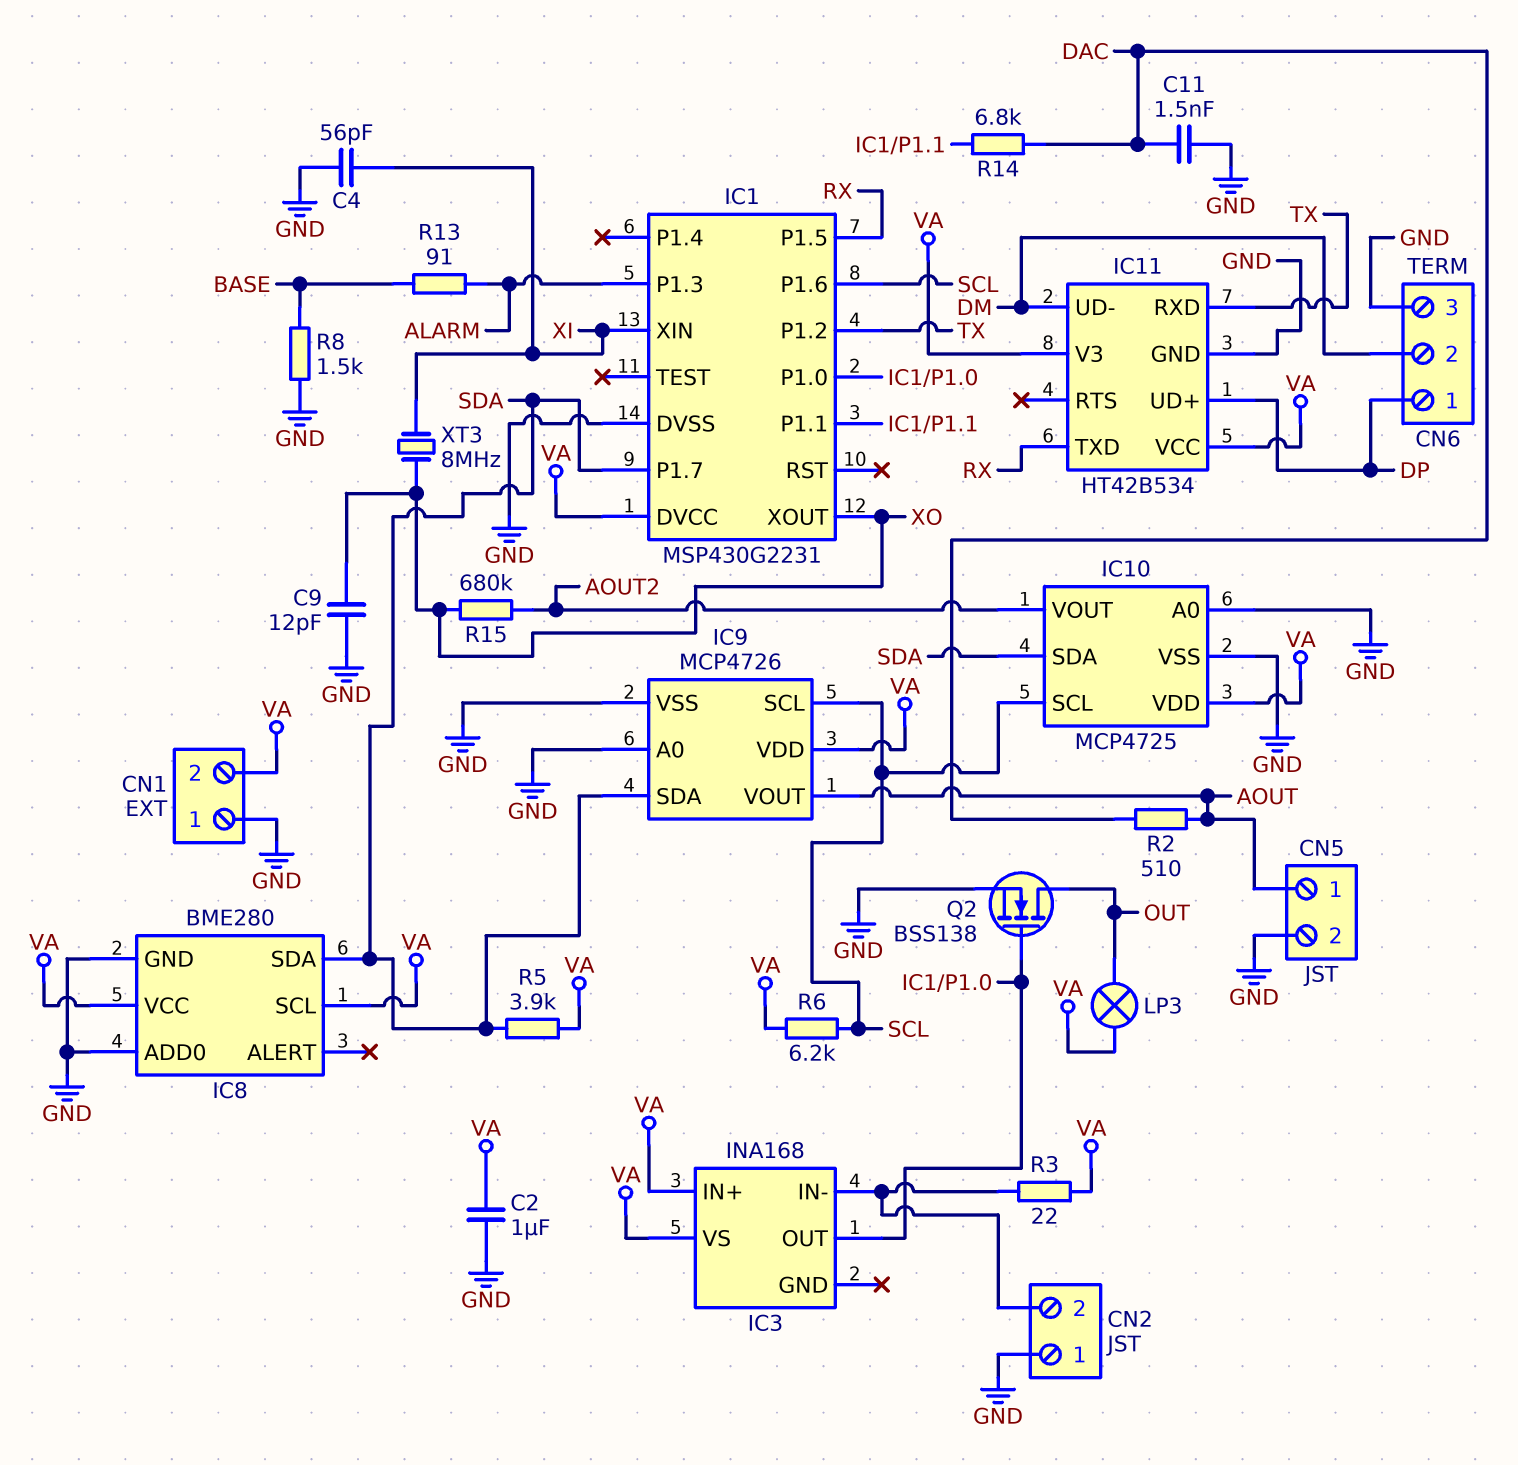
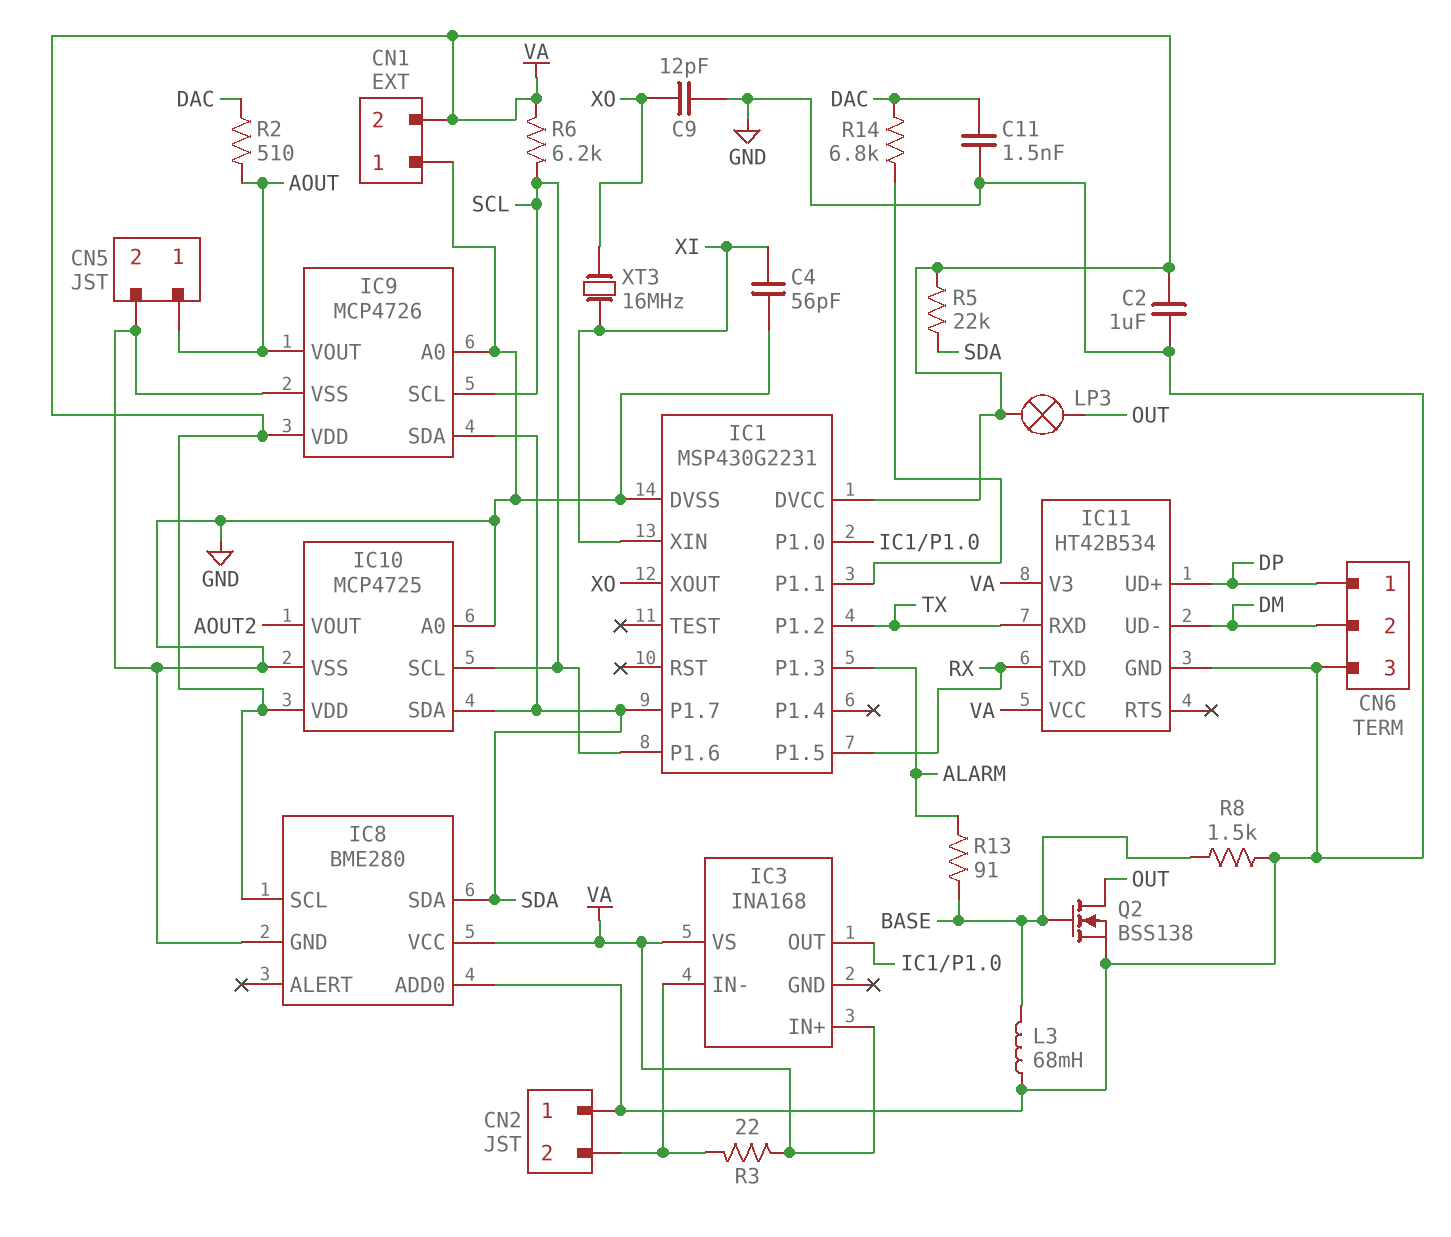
L3: none -> 68mH (BASE, GND)
Q2: NMOS BSS138 (G IC1/P1.0, D OUT, S GND) -> NMOS BSS138 (G BASE, D OUT, S GND)
R5: 3.9k (SDA, VA) -> 22k (SDA, VA)
R15: 680k (AOUT2, XO) -> none
XT3: 8MHz (XI, XO) -> 16MHz (XI, XO)

